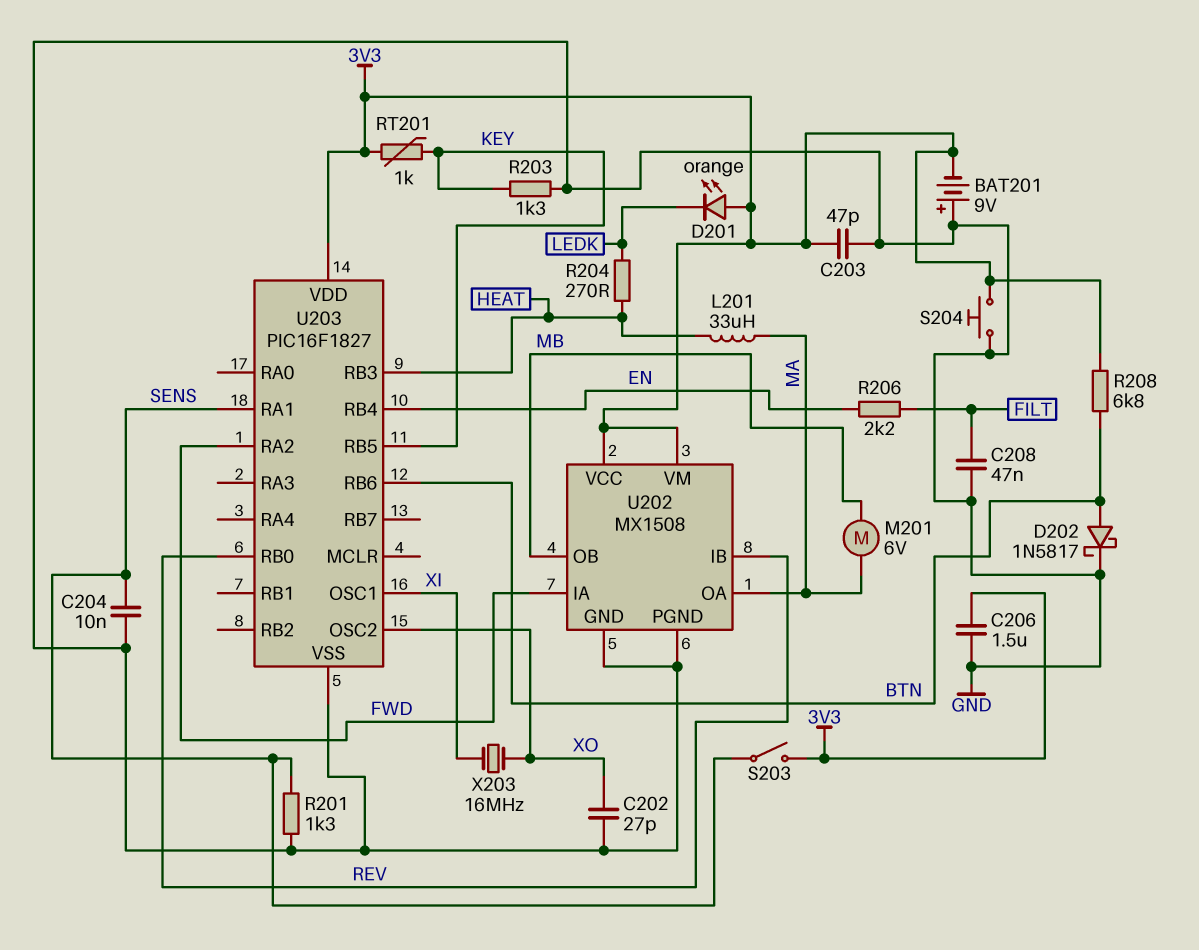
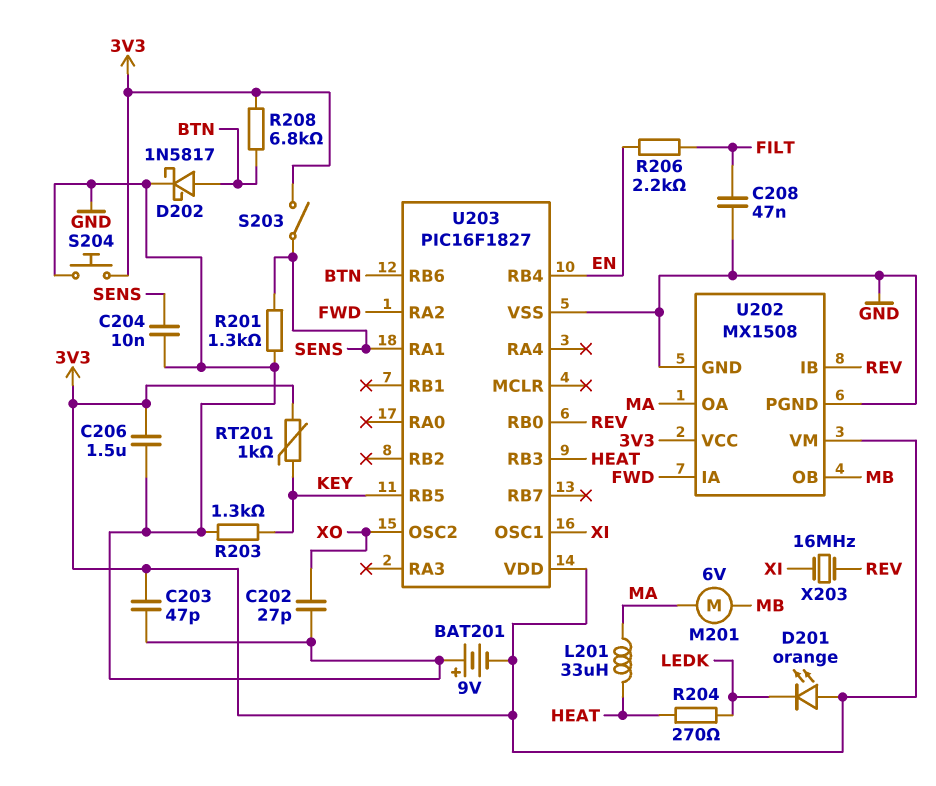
X203: 16MHz (XI, XO) -> 16MHz (REV, XI)

